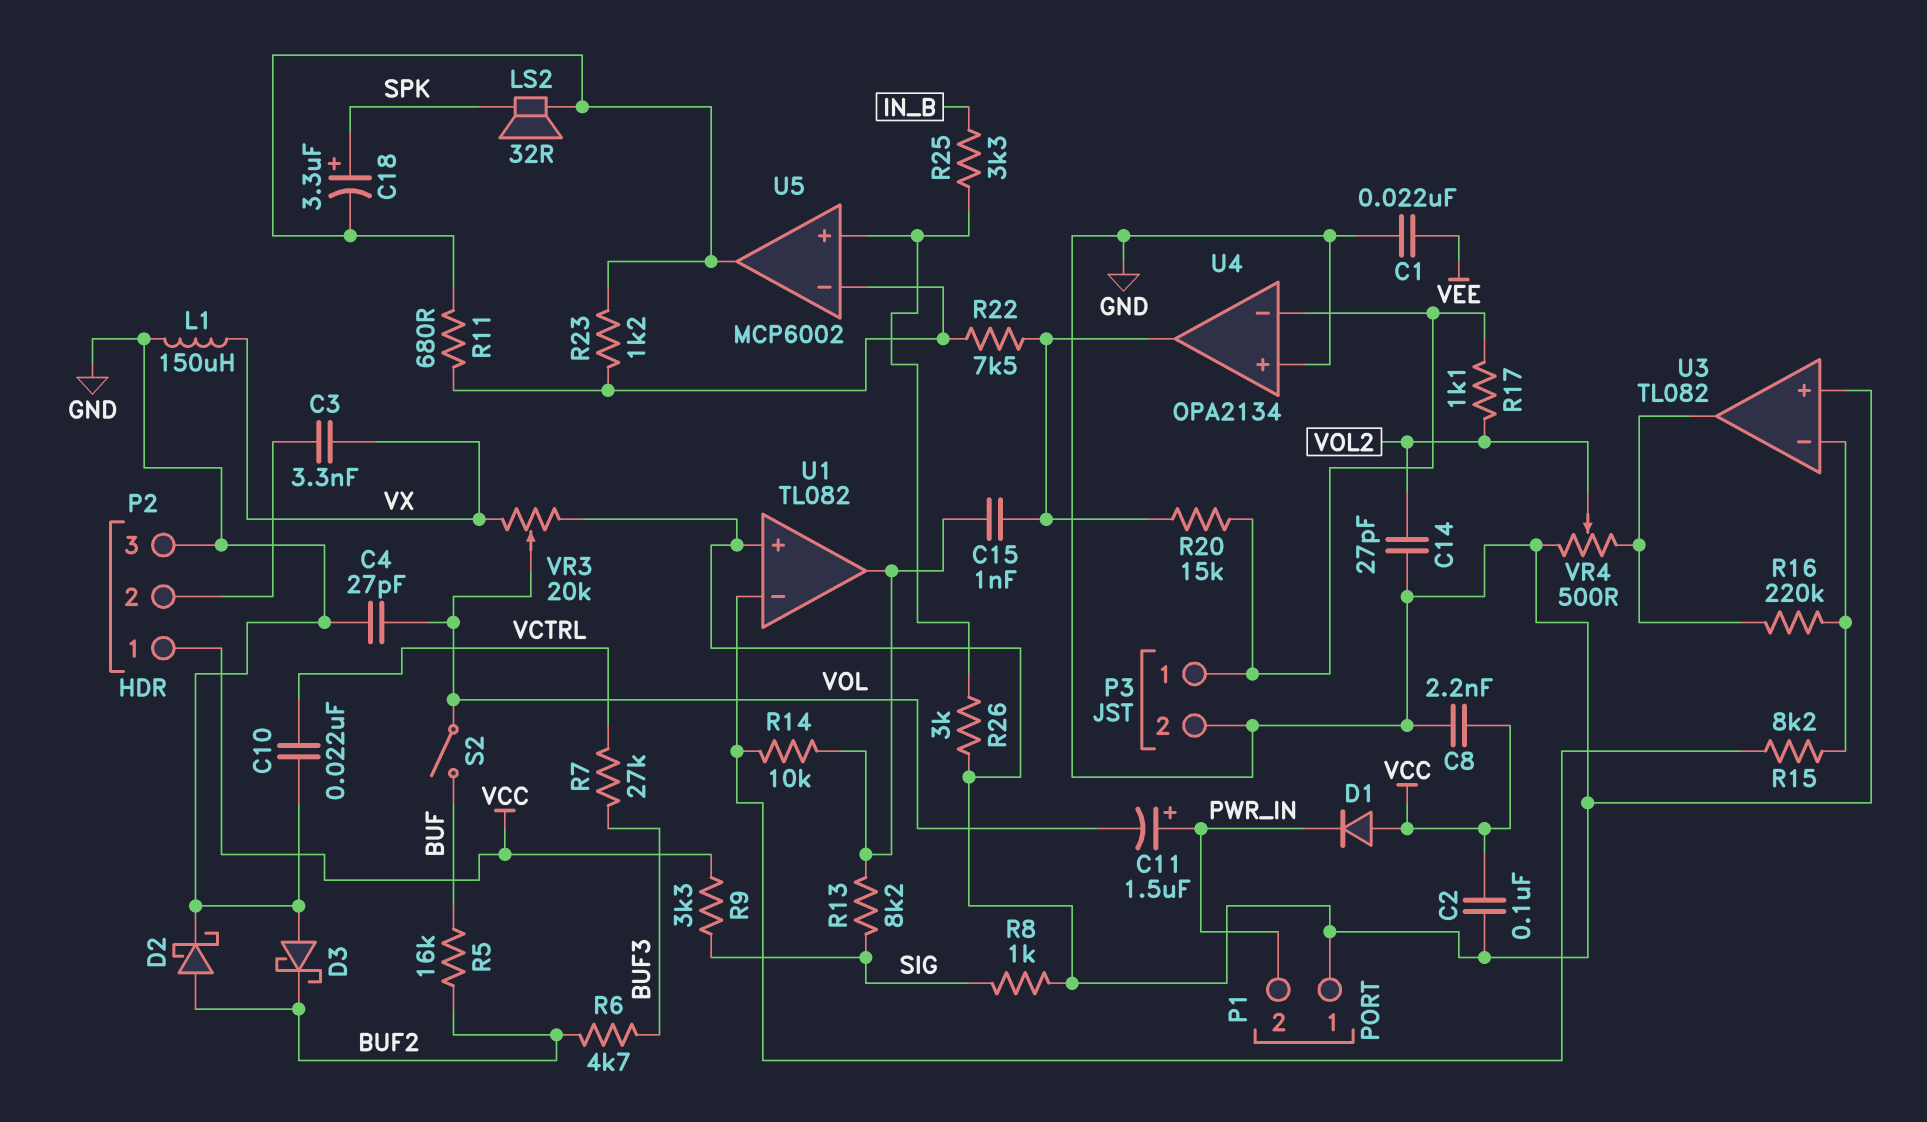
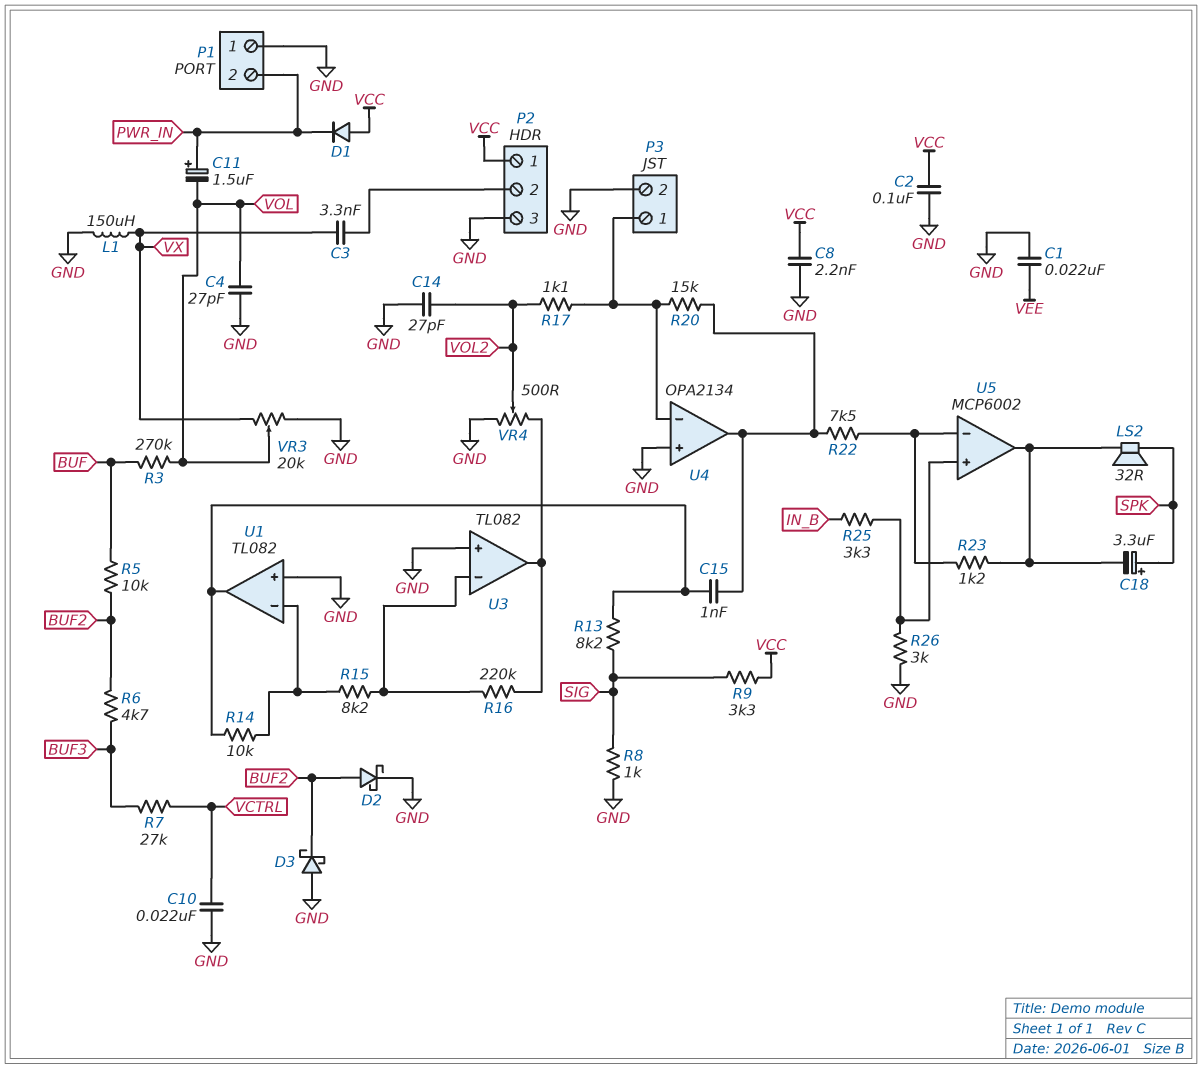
R3: none -> 270k (BUF, VOL)
R5: 16k (BUF, BUF2) -> 10k (BUF, BUF2)
R11: 680 (U5/in-, U5/out) -> none
S2: switch (BUF, VOL) -> none

